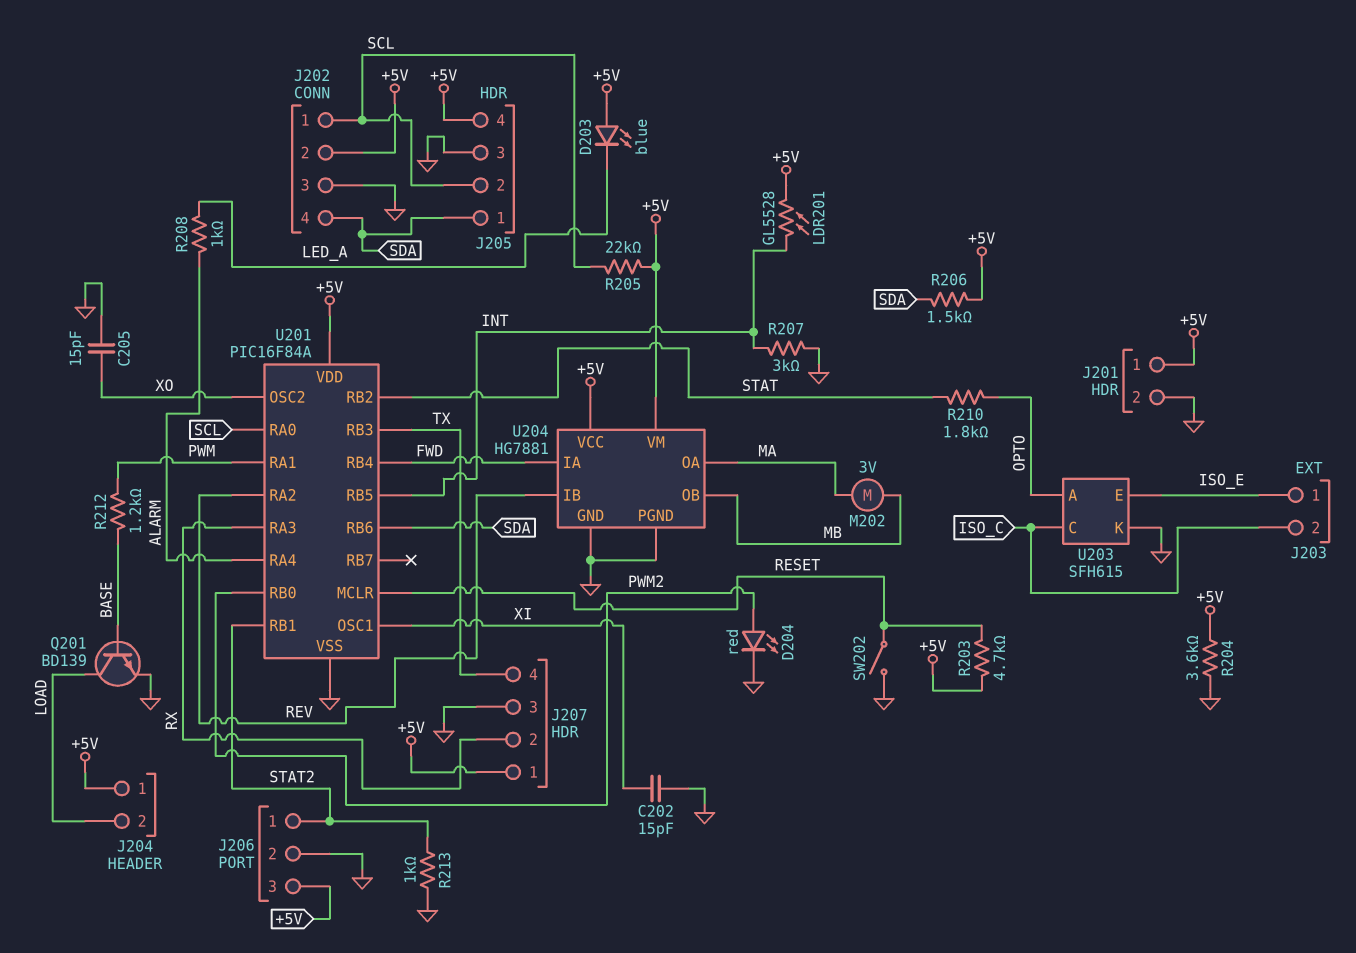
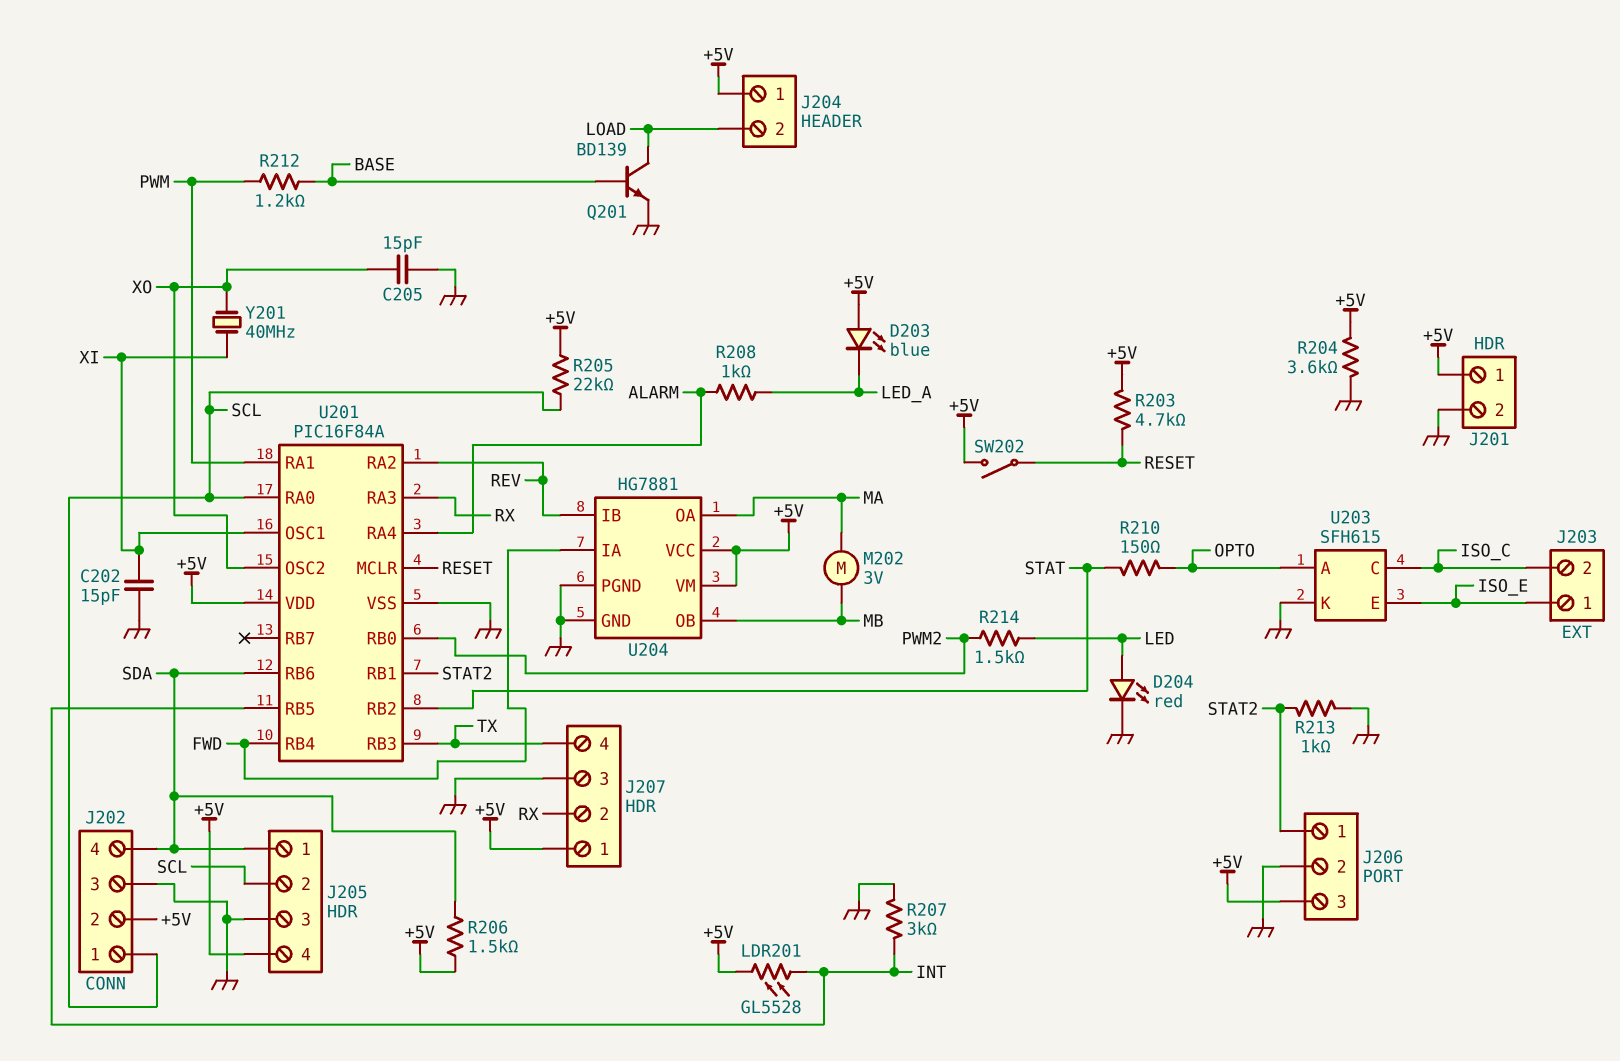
D204: LED red (A PWM2, K GND) -> LED red (A LED, K GND)
R210: 1.8k (OPTO, STAT) -> 150 (OPTO, STAT)
R214: none -> 1.5k (LED, PWM2)
SW202: switch (GND, RESET) -> switch (+5V, RESET)
Y201: none -> 40MHz (XI, XO)

